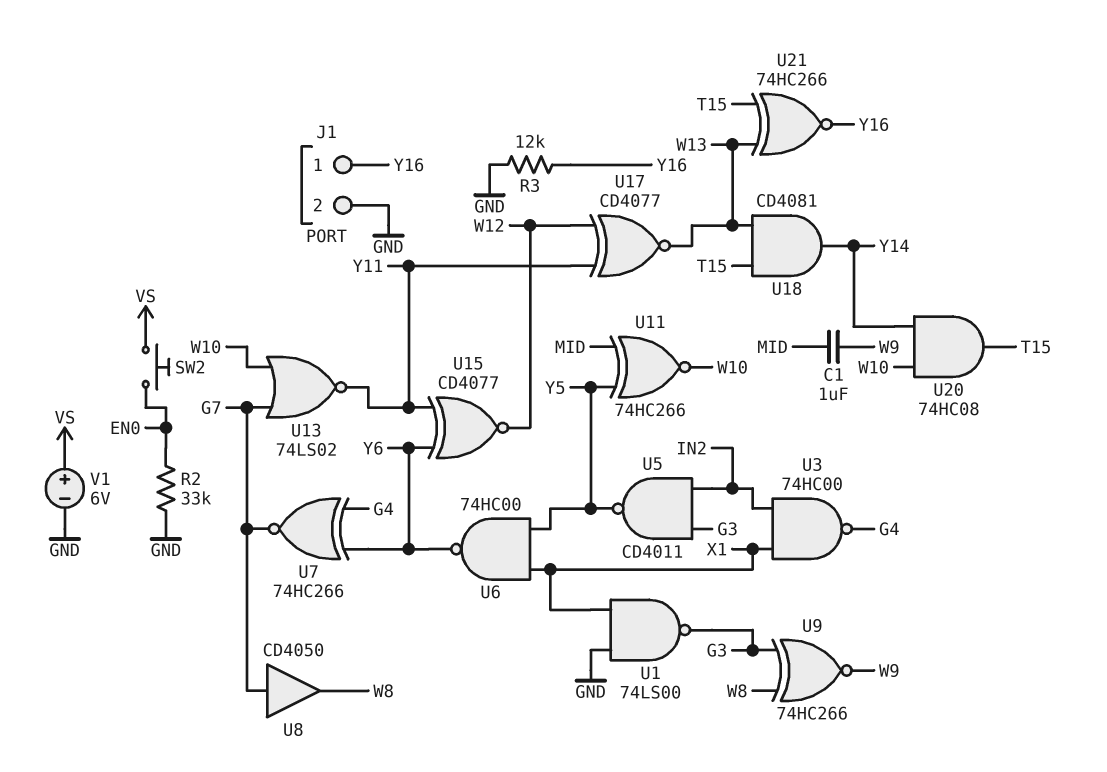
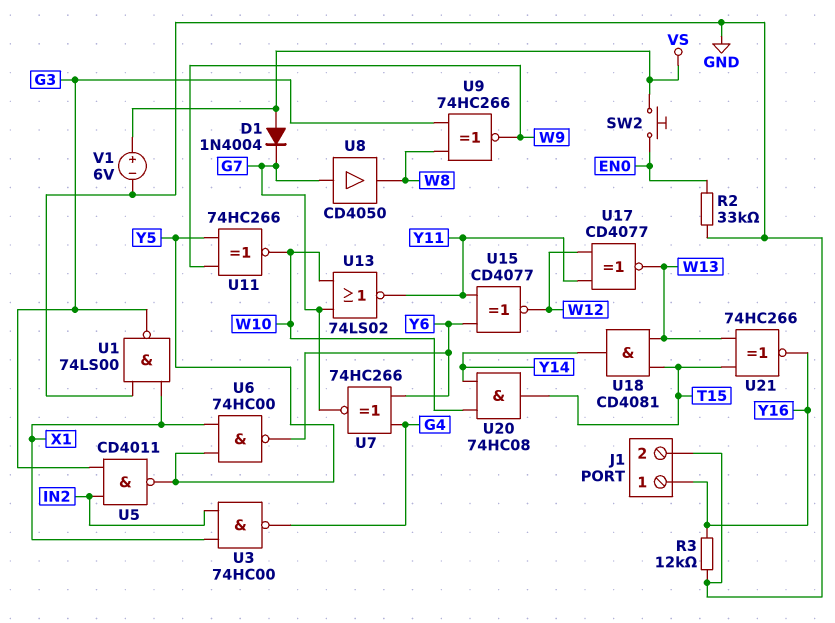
C1: 1uF (MID, W9) -> none
D1: none -> diode 1N4004 (A VS, K G7)
U11: XNOR 74HC266 (in MID, in Y5, out W10) -> XNOR 74HC266 (in W9, in Y5, out W10)

